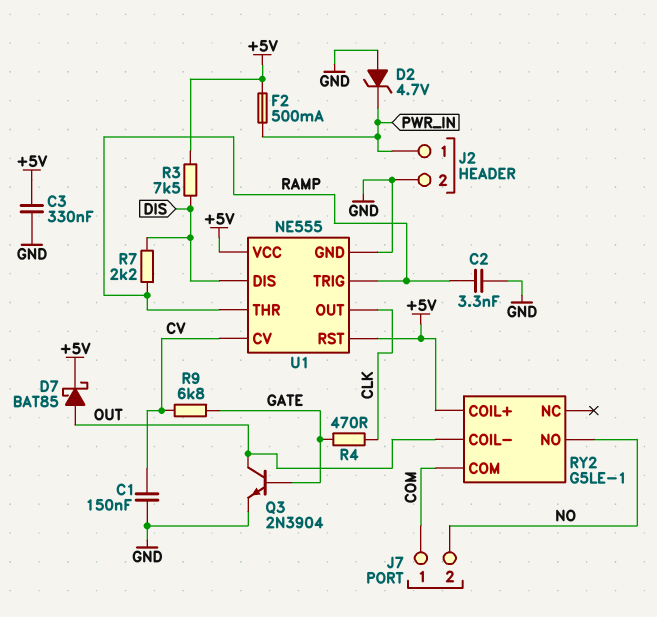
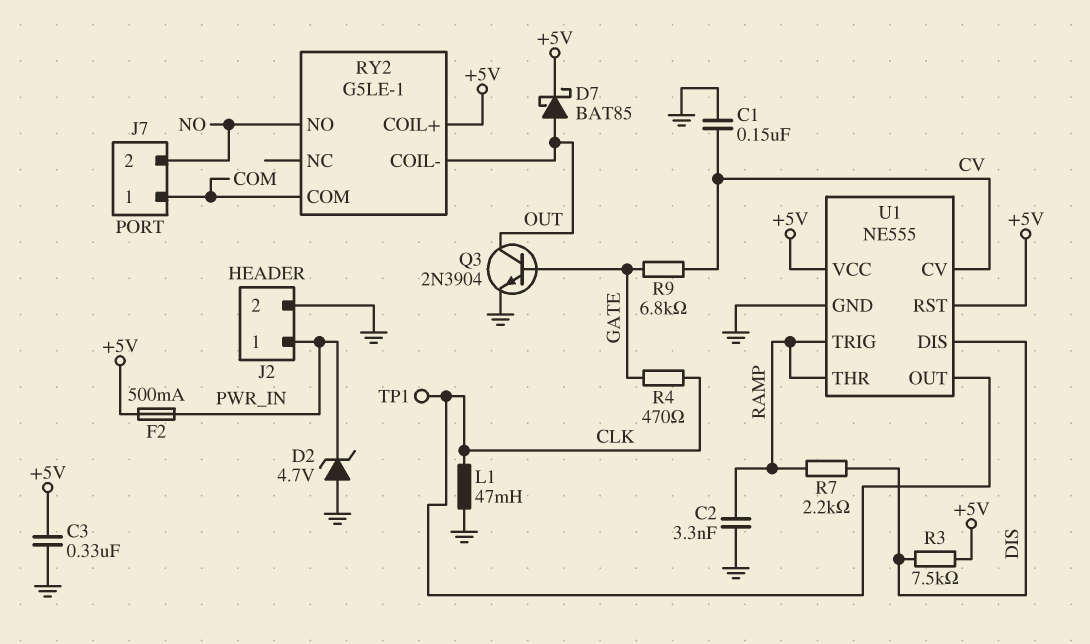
L1: none -> 47mH (CLK, GND)
TP1: none -> test point (CLK)

